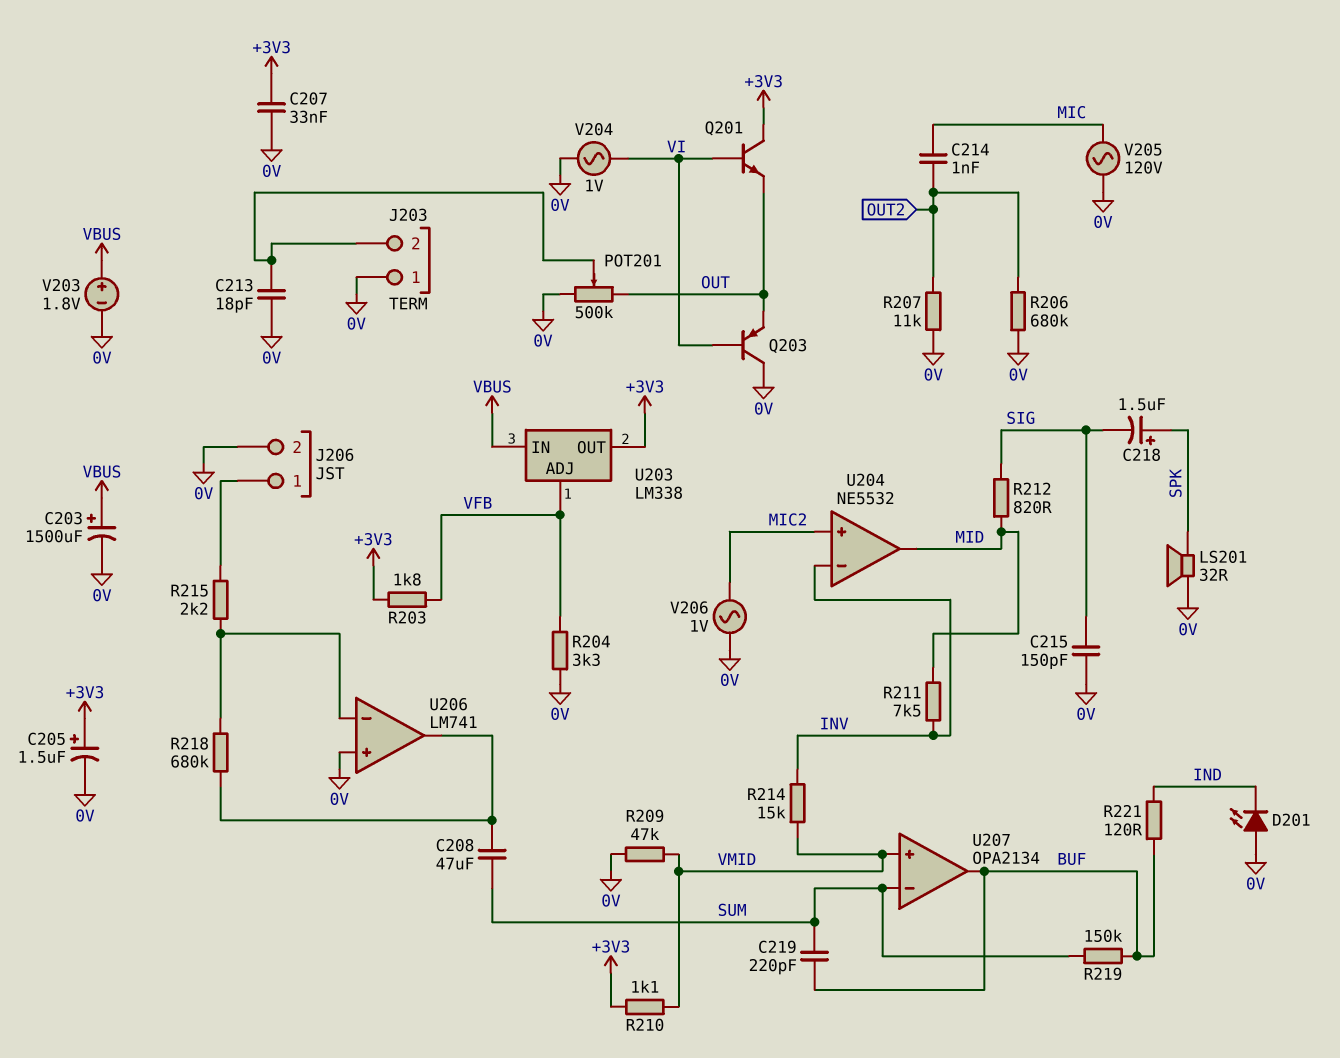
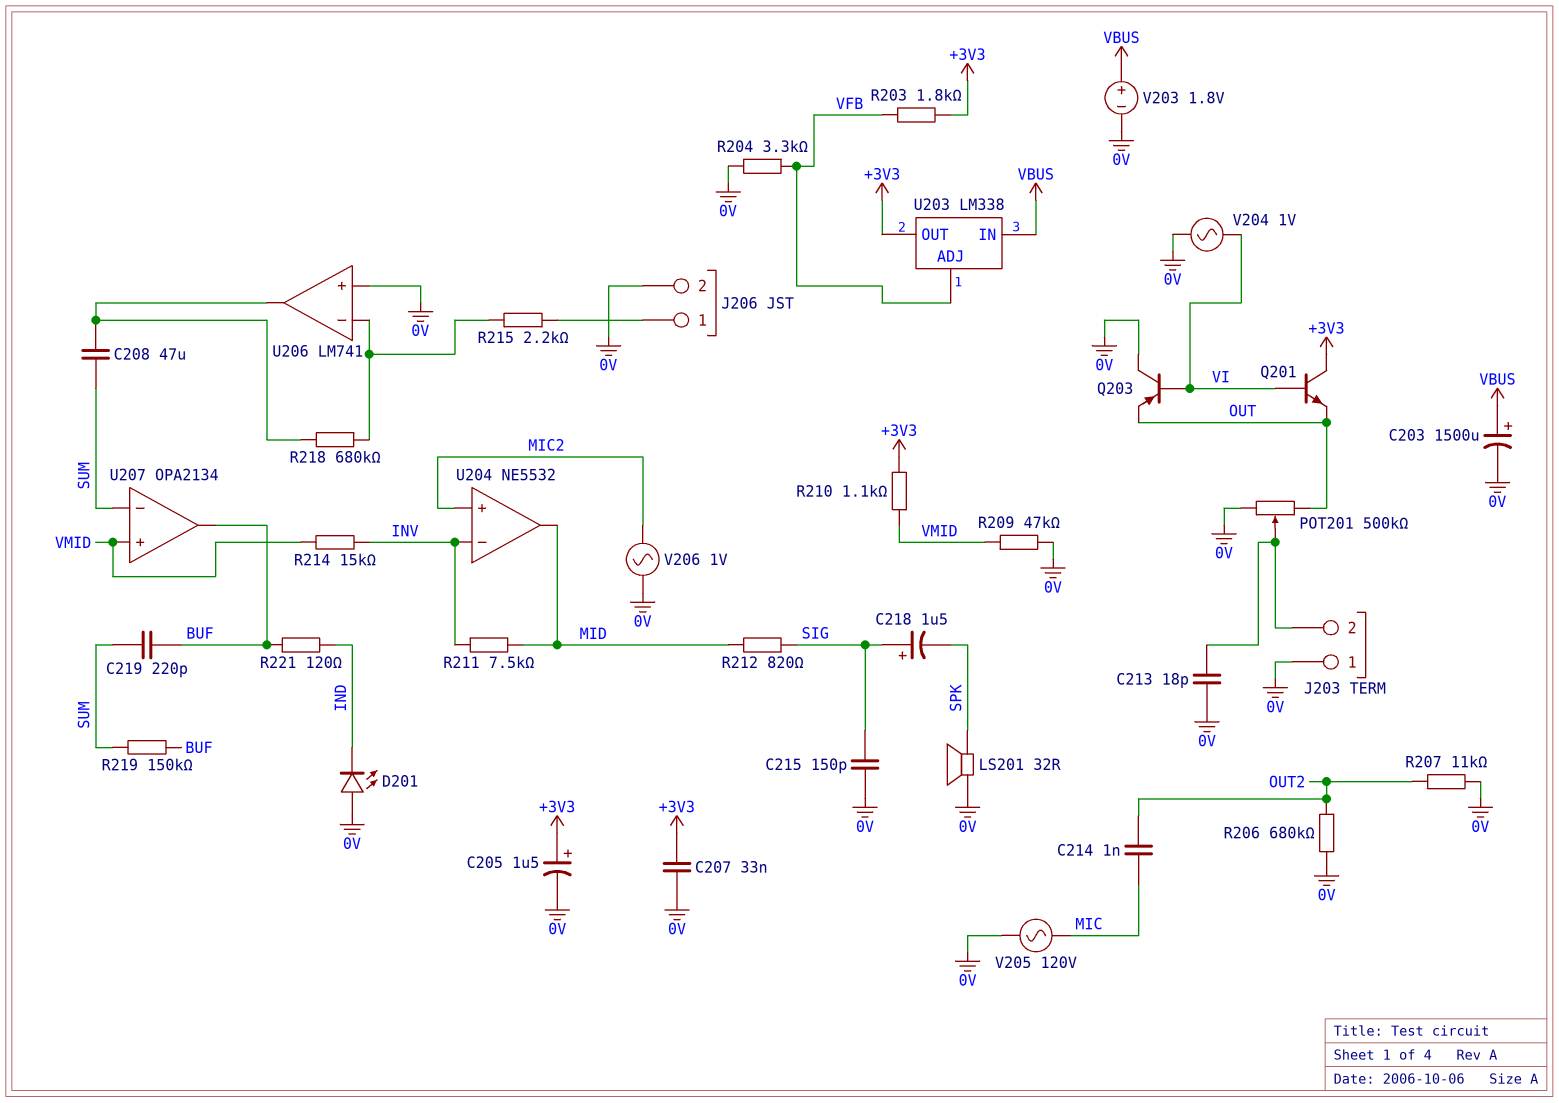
C218: 1.5uF (plus SPK, minus SIG) -> 1.5uF (plus SIG, minus SPK)

